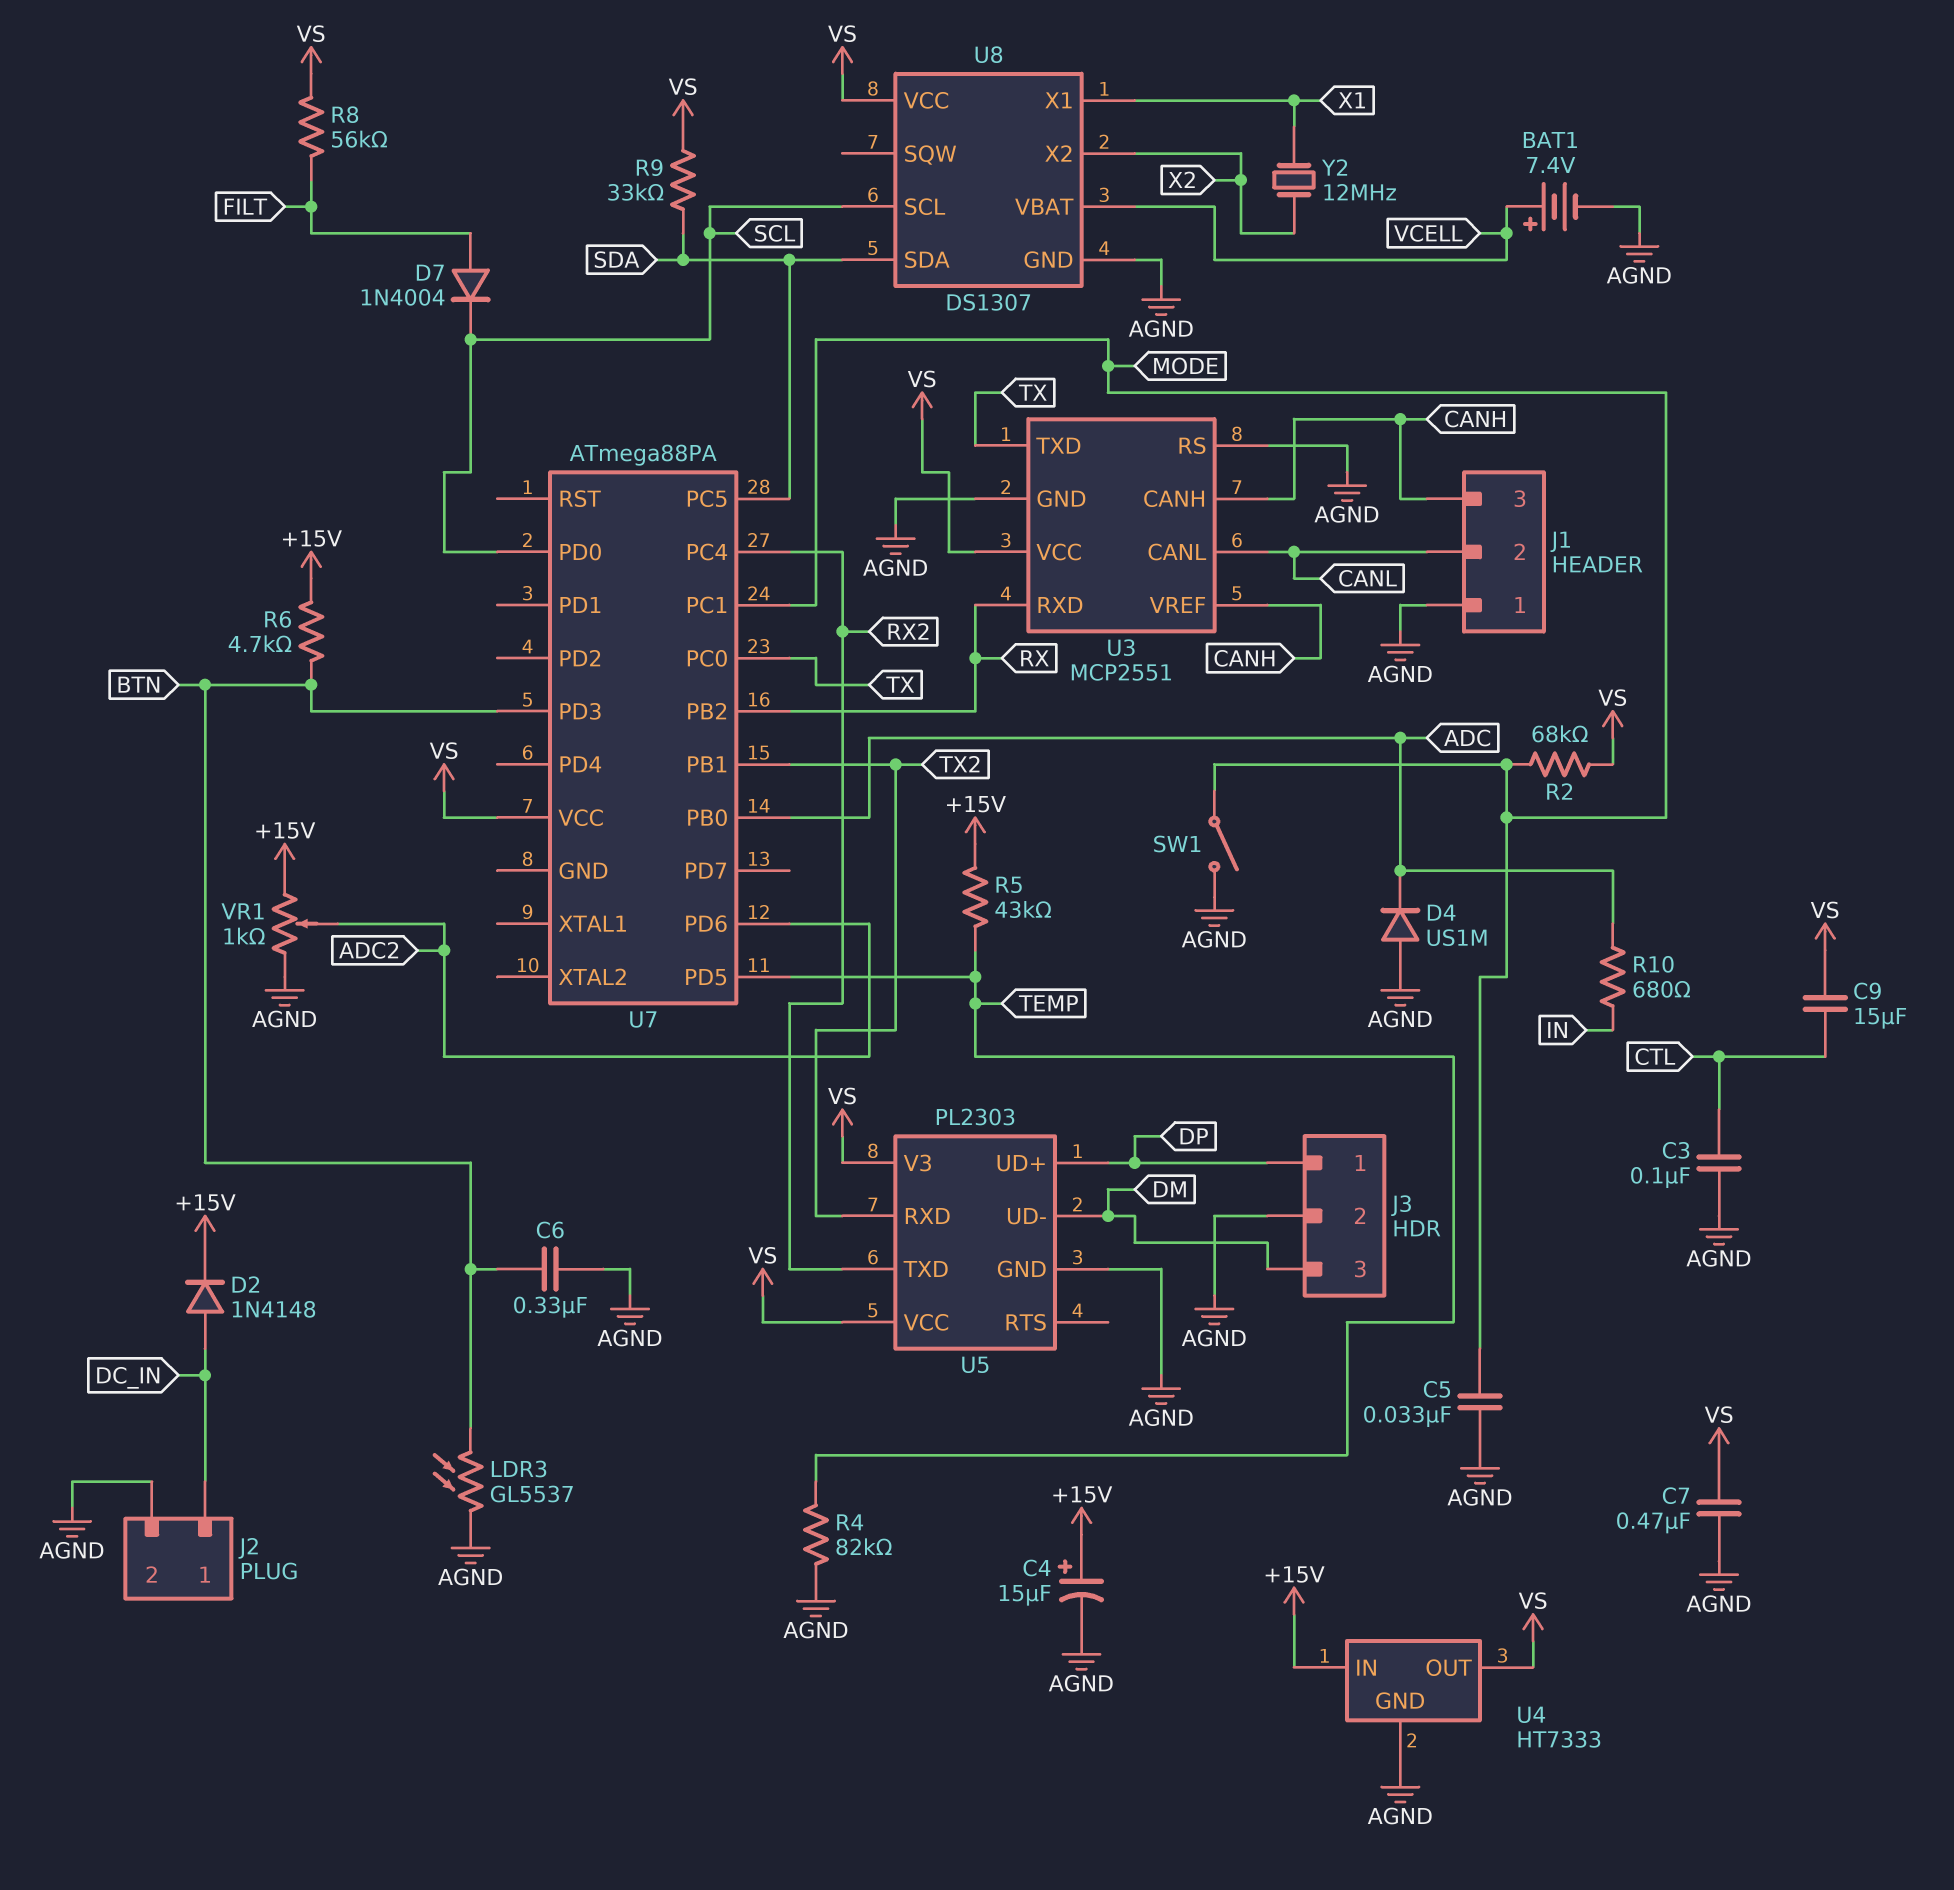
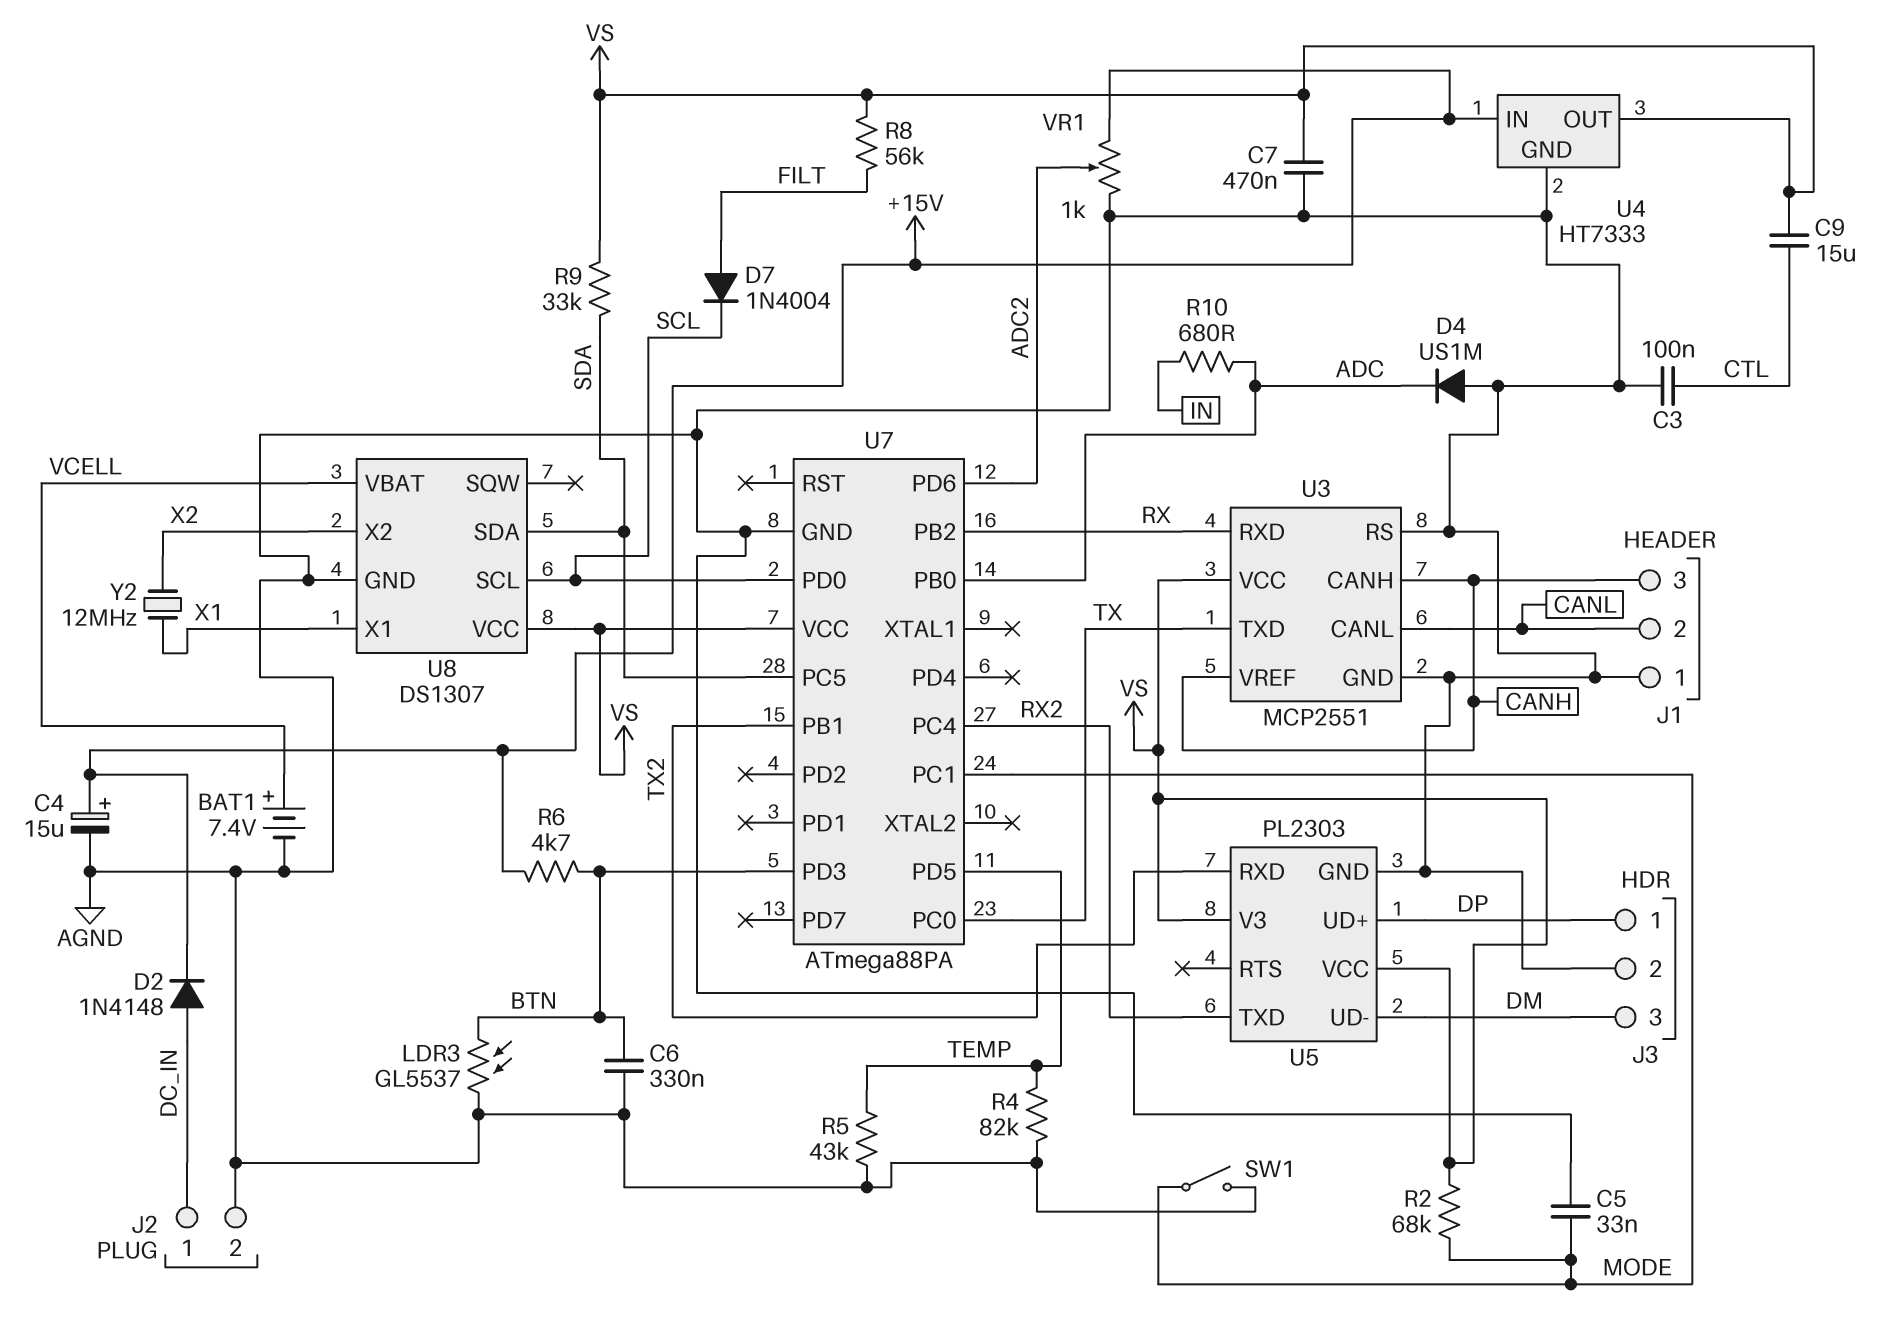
R5: 43k (+15V, TEMP) -> 43k (AGND, TEMP)
U7 pin GND: none -> AGND

